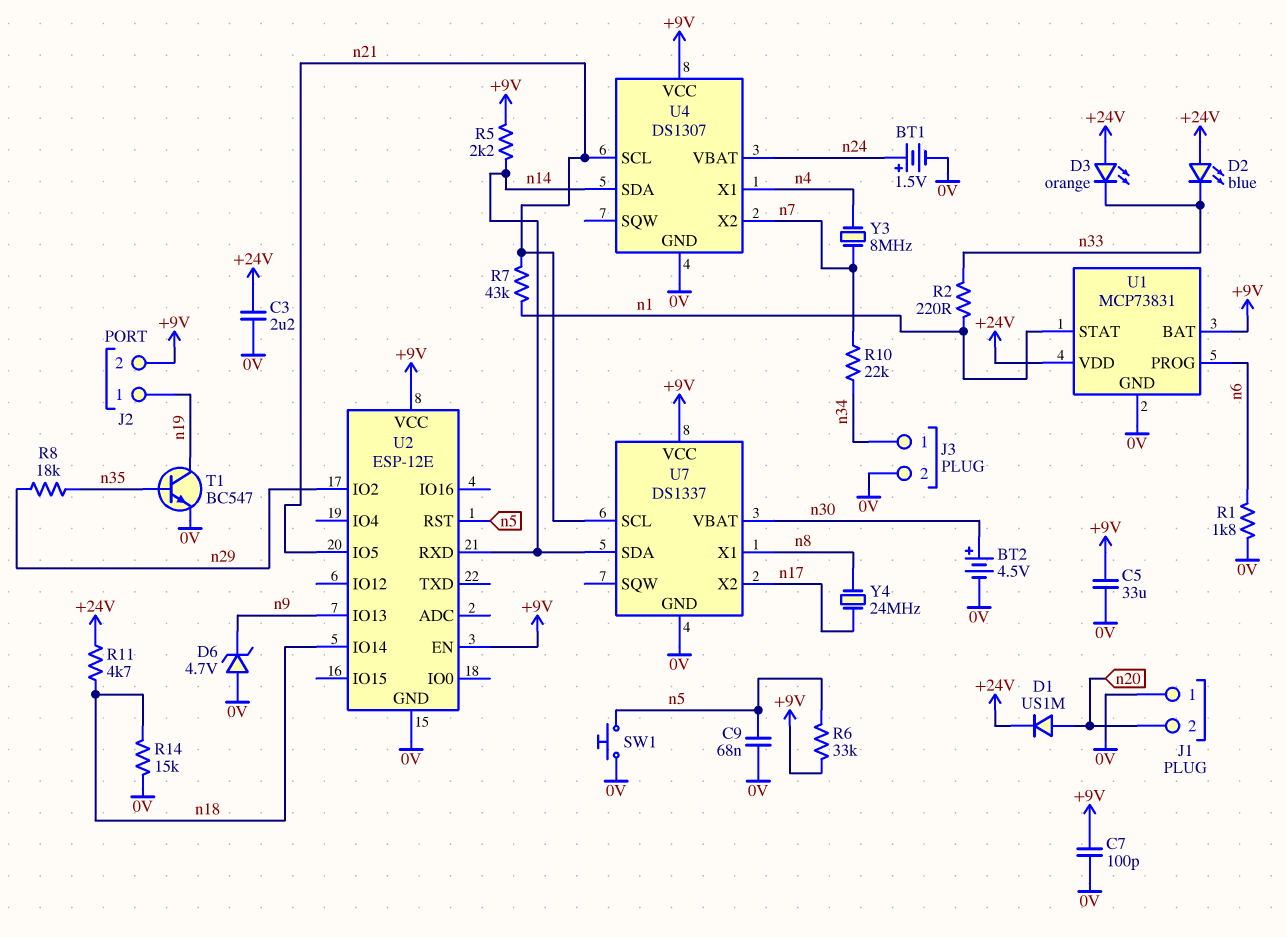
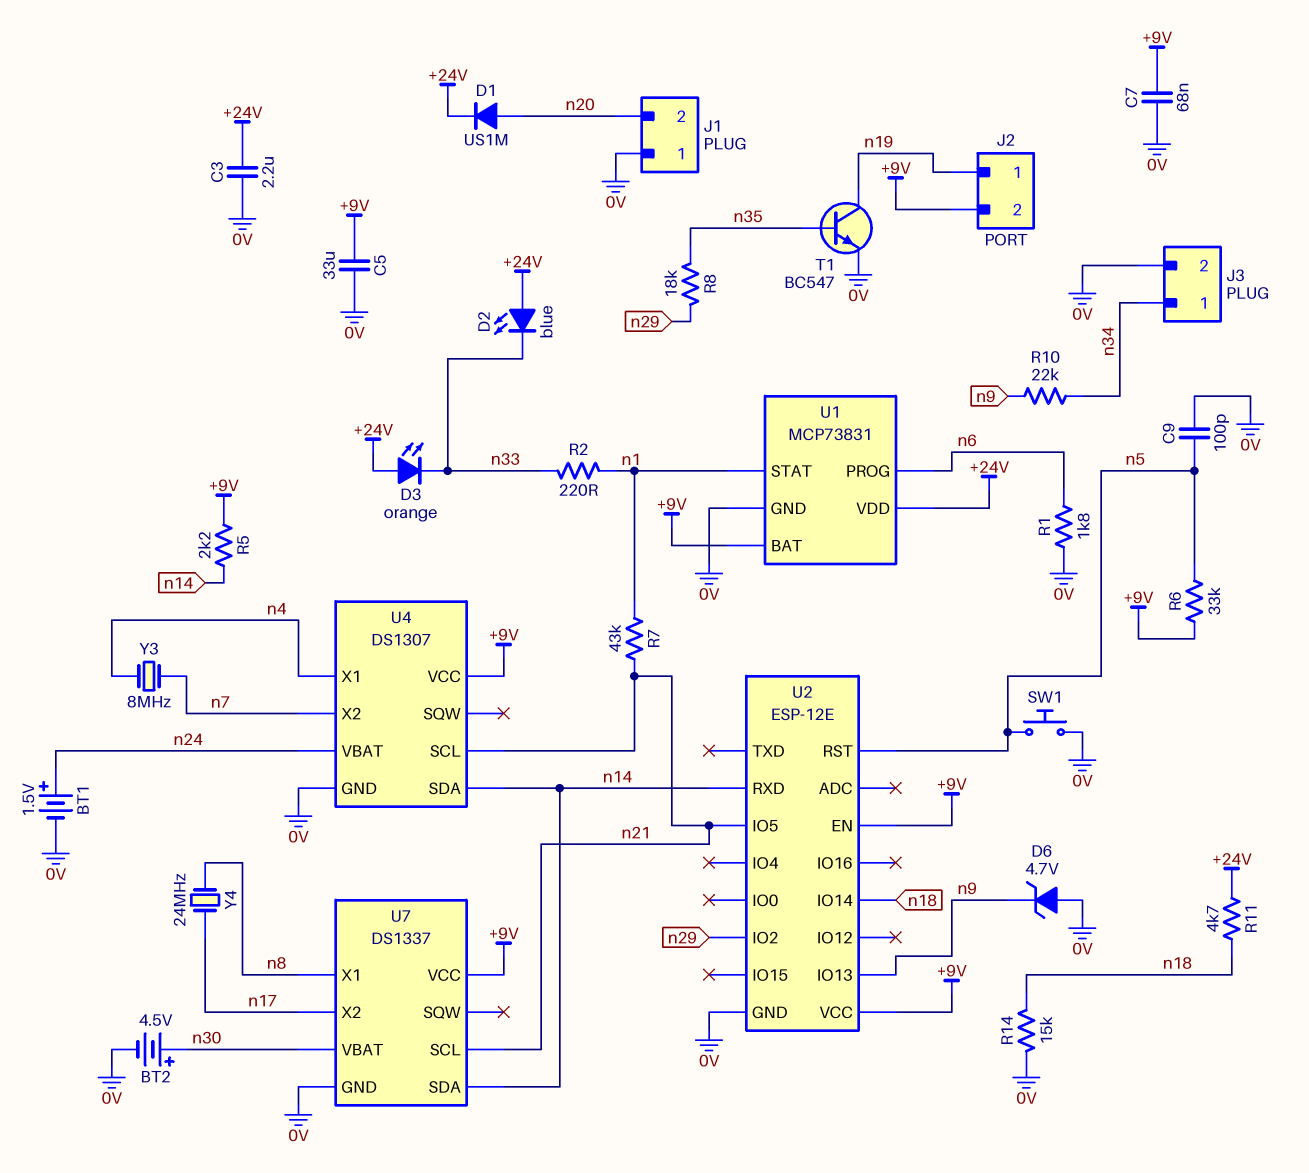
C7: 100pF (+9V, 0V) -> 68nF (+9V, 0V)
C9: 68nF (0V, n5) -> 100pF (0V, n5)
R10: 22k (n7, n34) -> 22k (n9, n34)

